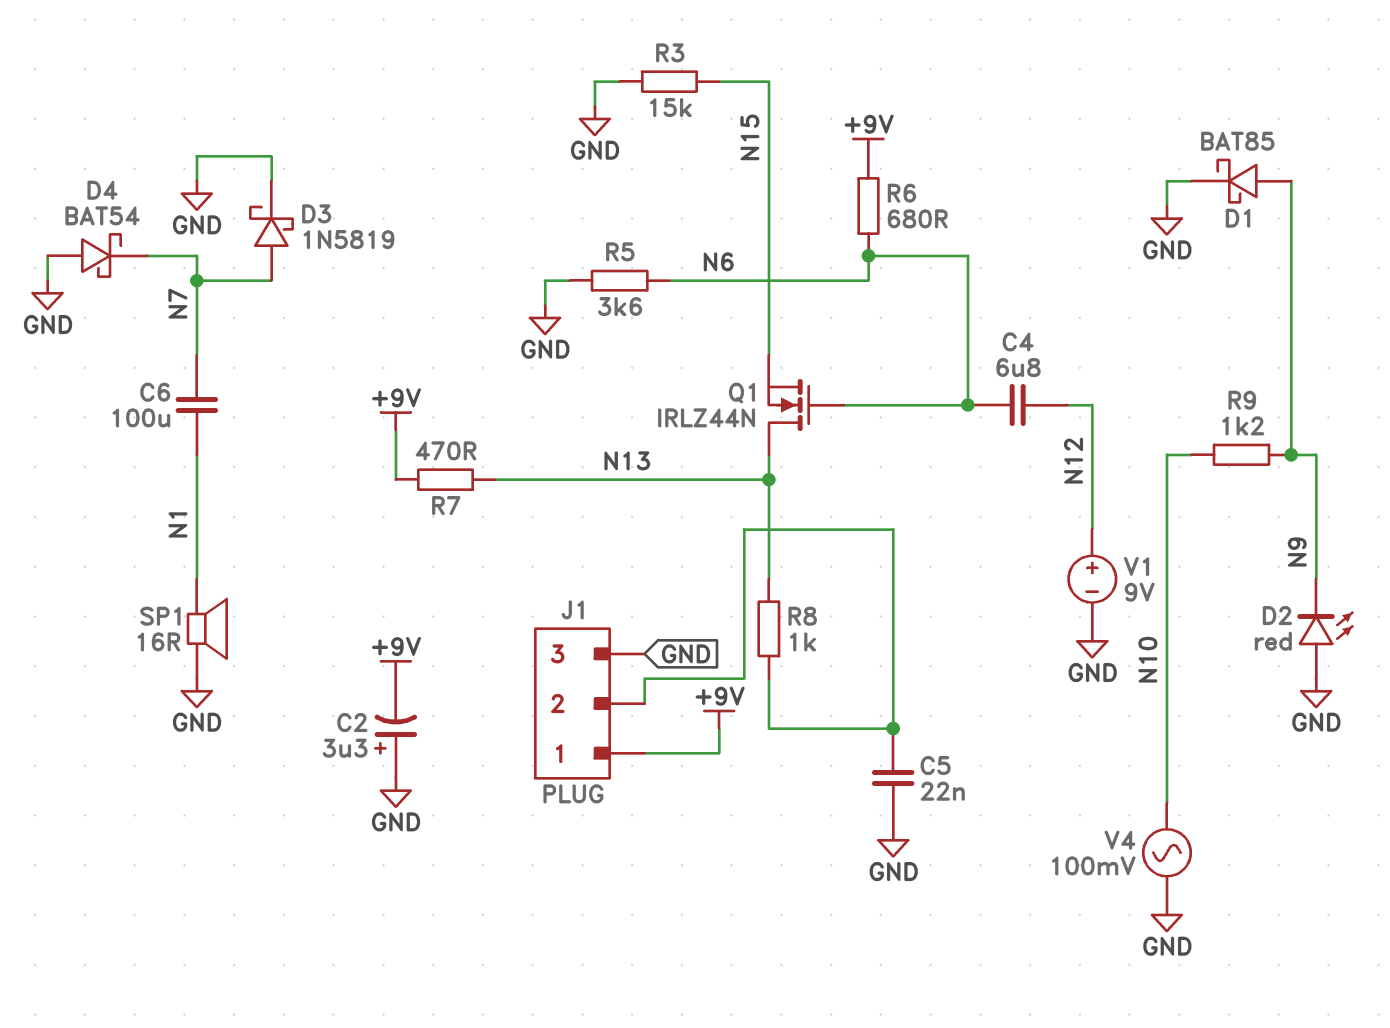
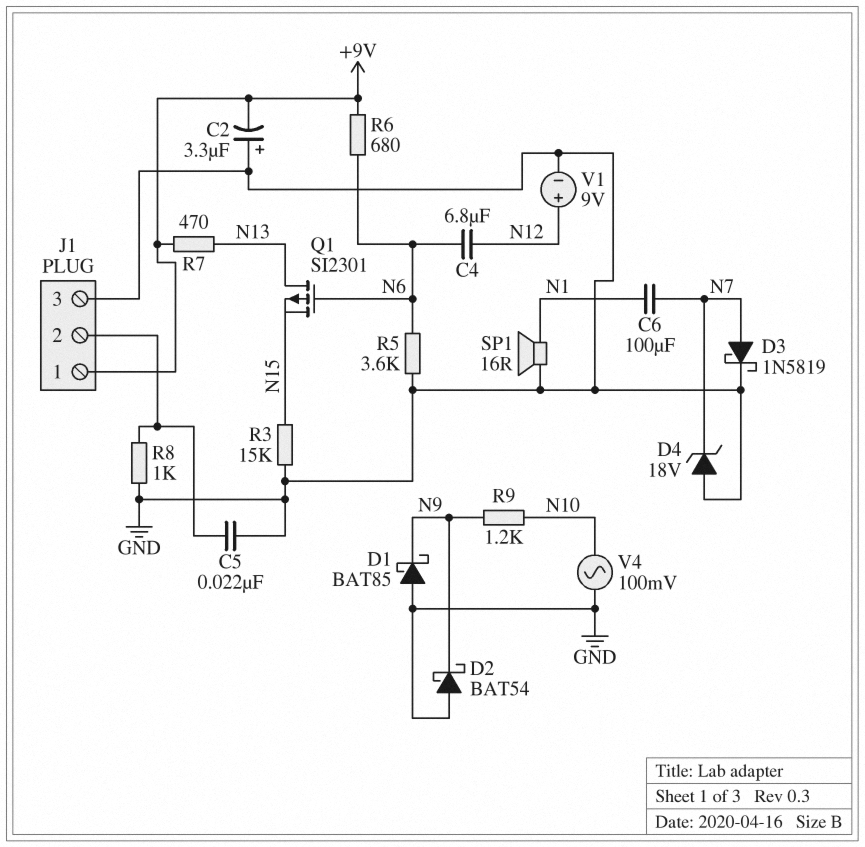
D1: schottky BAT85 (A N9, K GND) -> schottky BAT85 (A GND, K N9)
D2: LED red (A GND, K N9) -> schottky BAT54 (A GND, K N9)
D4: schottky BAT54 (A GND, K N7) -> zener 18V (A GND, K N7)
Q1: NMOS IRLZ44N (G N6, D N13, S N15) -> PMOS SI2301 (G N6, D N13, S N15)
R8: 1k (J1/2, N13) -> 1k (GND, J1/2)

